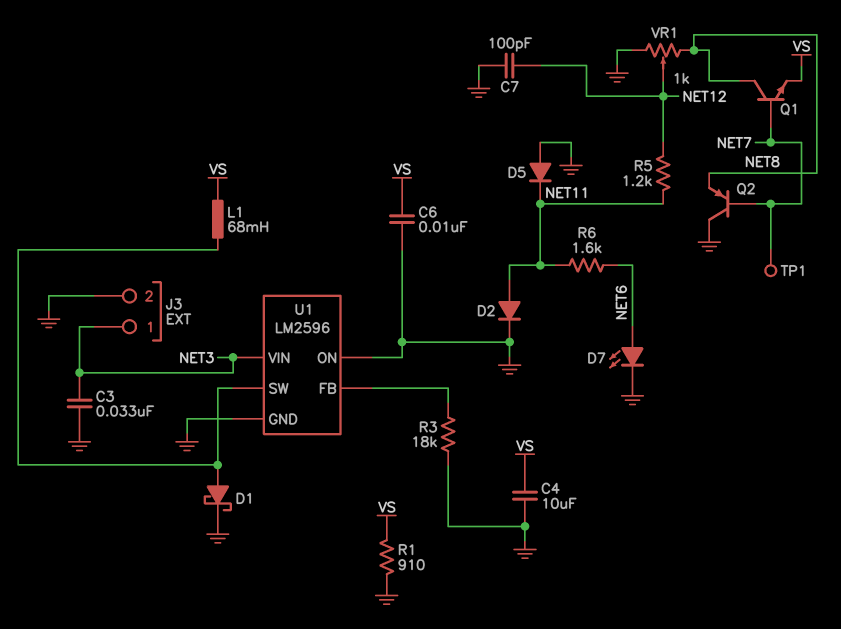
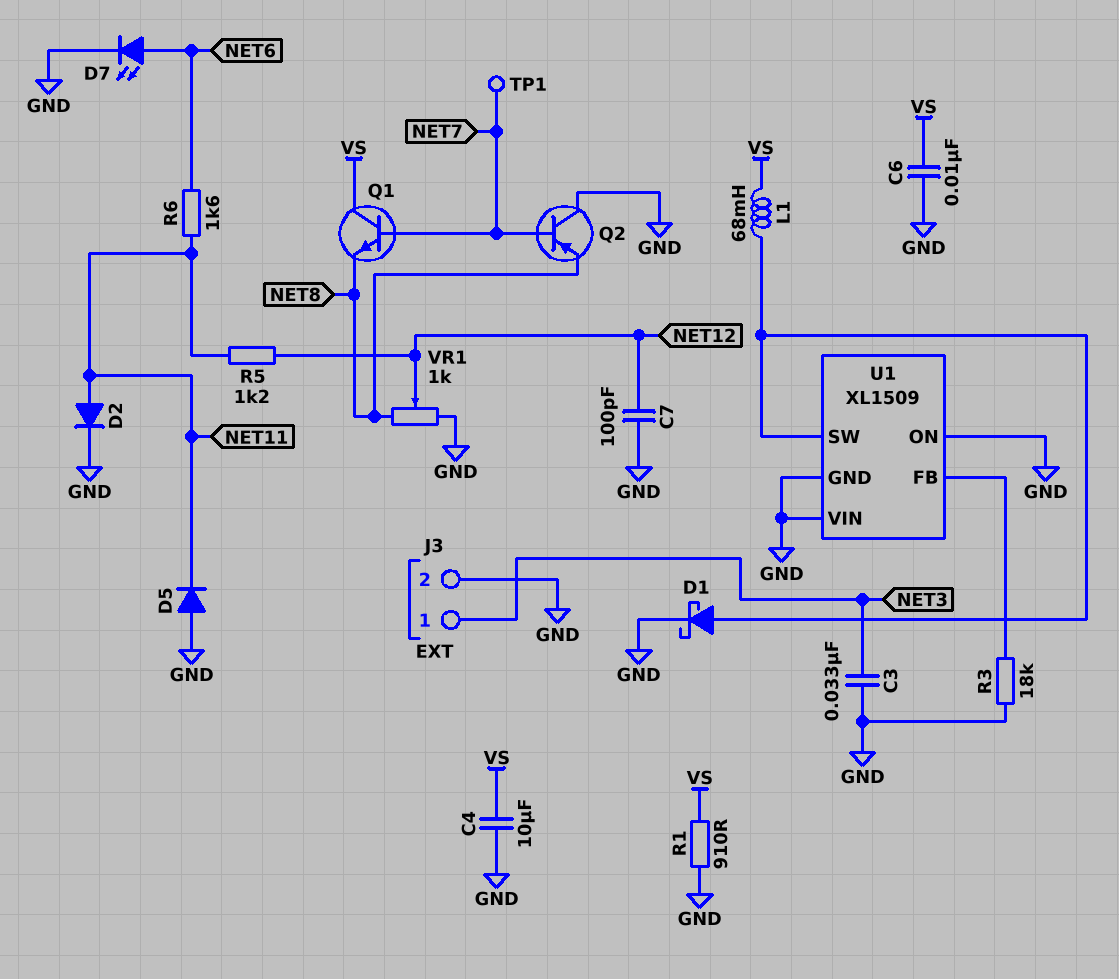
Q1: NPN (B NET7, C NET8, E VS) -> NPN (B NET7, C VS, E NET8)
U1: LM2596 -> XL1509
U1 pin VIN: NET3 -> GND

